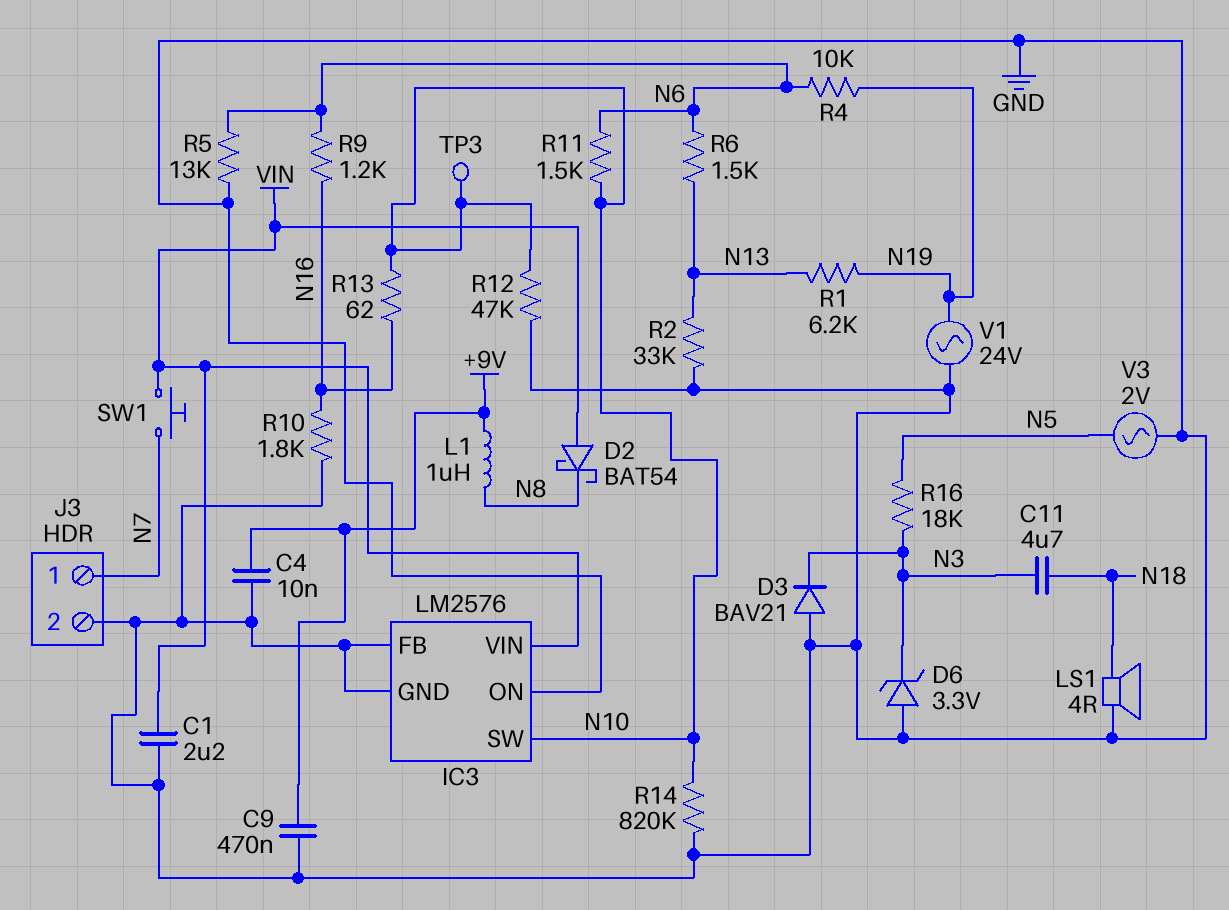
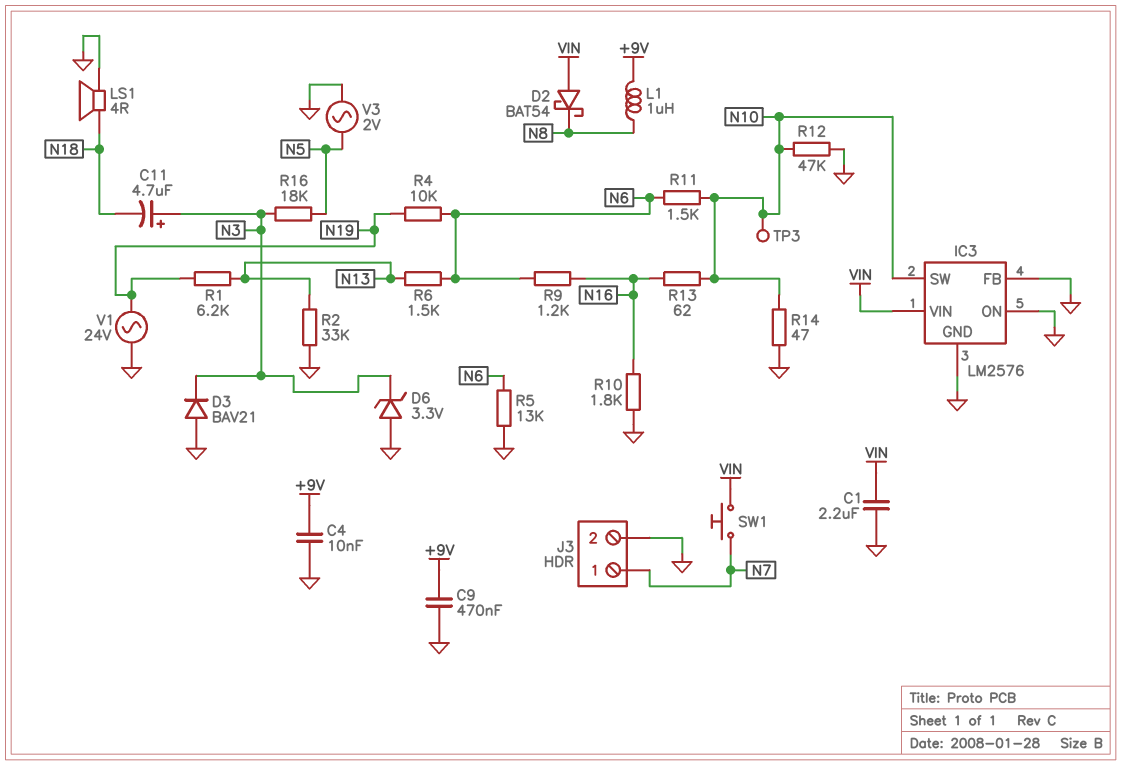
C11: 4.7uF (N3, N18) -> 4.7uF (plus N3, minus N18)
R14: 820k (GND, N10) -> 47 (GND, N10)

